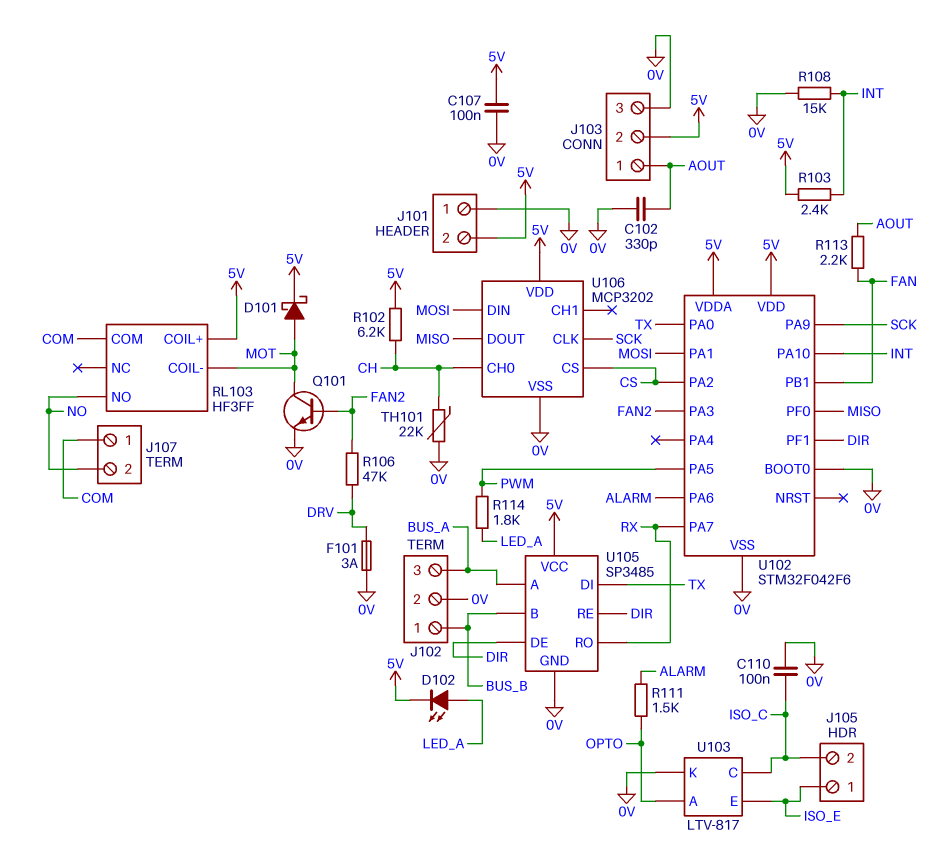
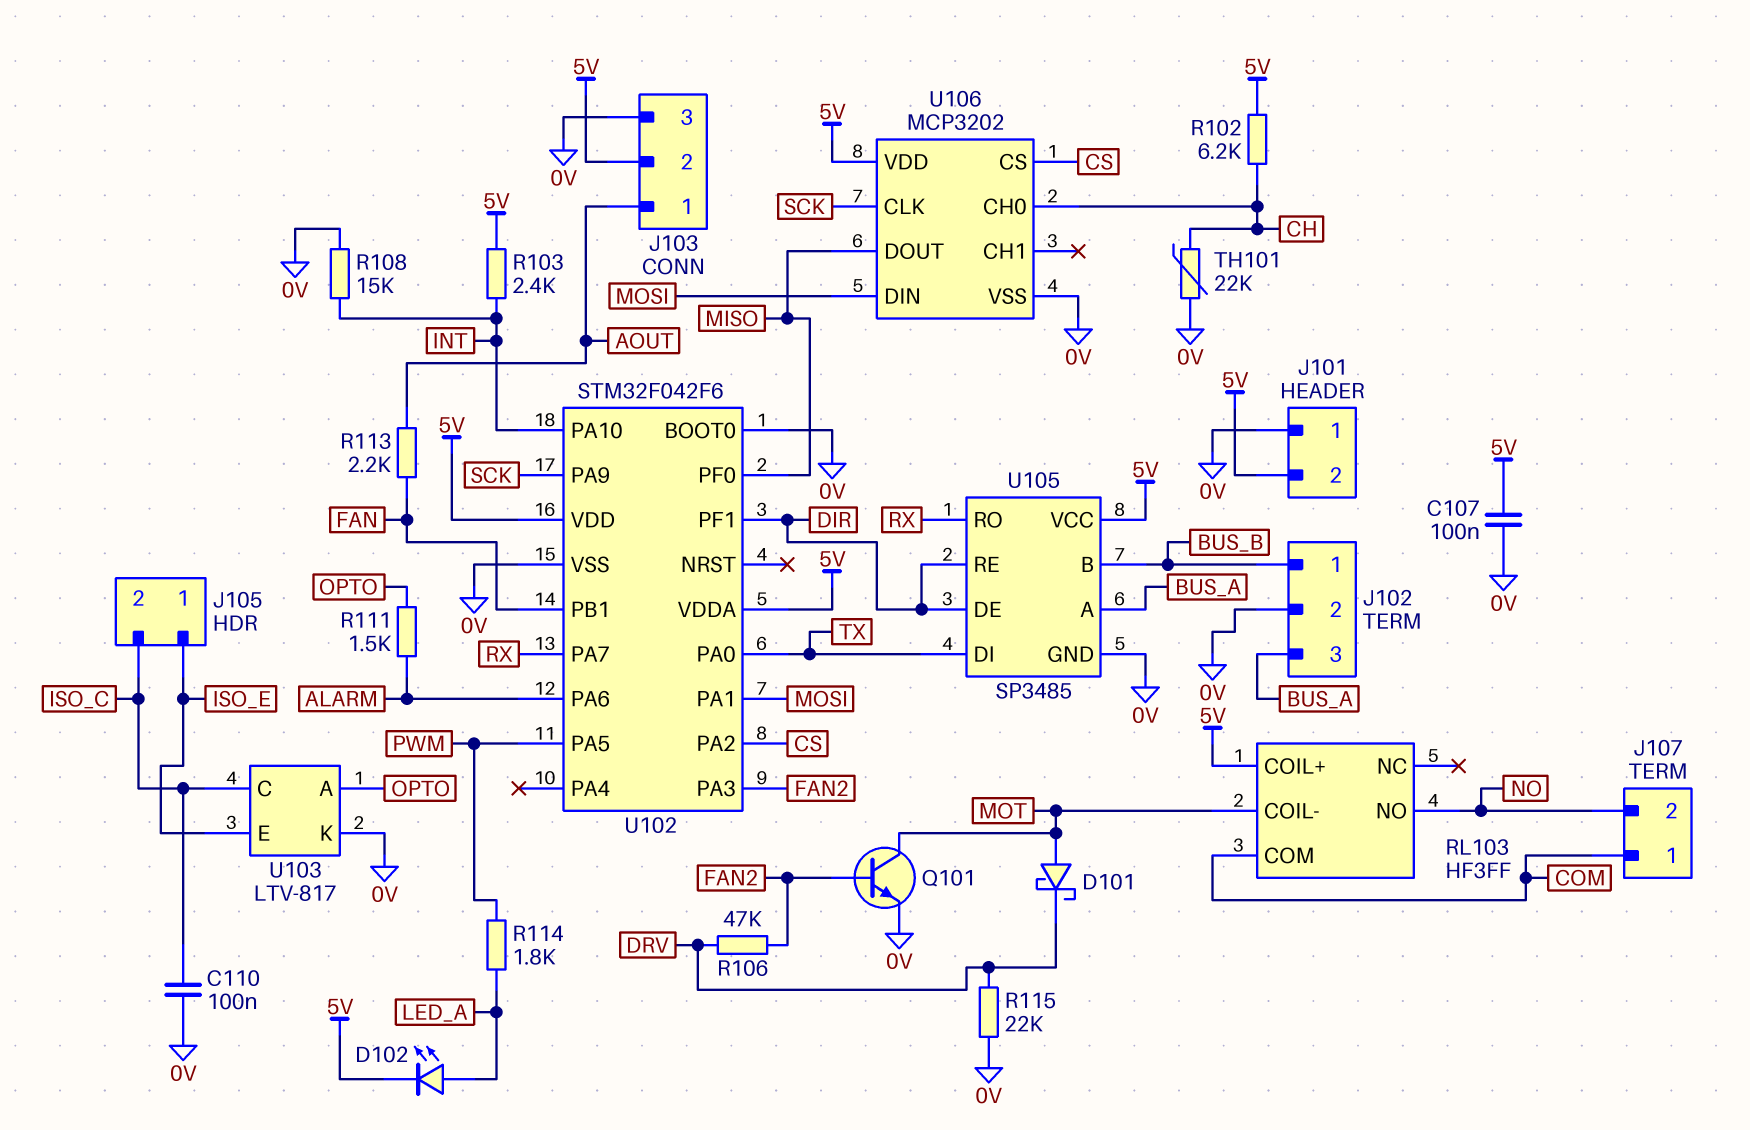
C102: 330pF (0V, AOUT) -> none
D101: schottky (A MOT, K 5V) -> schottky (A MOT, K DRV)
F101: 3A (0V, DRV) -> none
R115: none -> 22k (0V, DRV)

